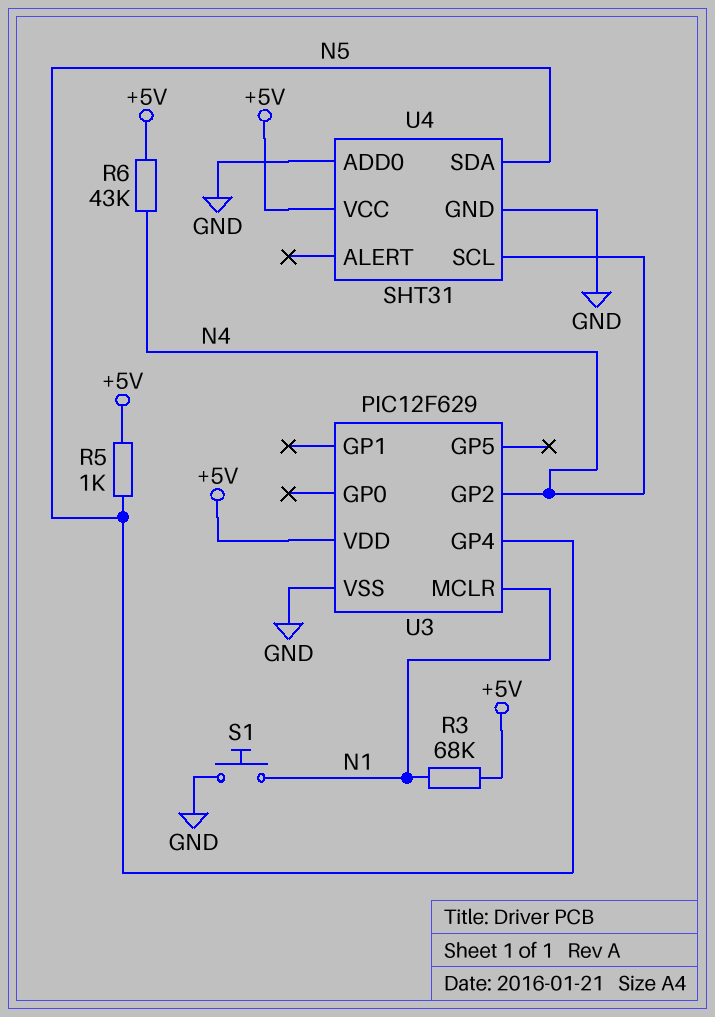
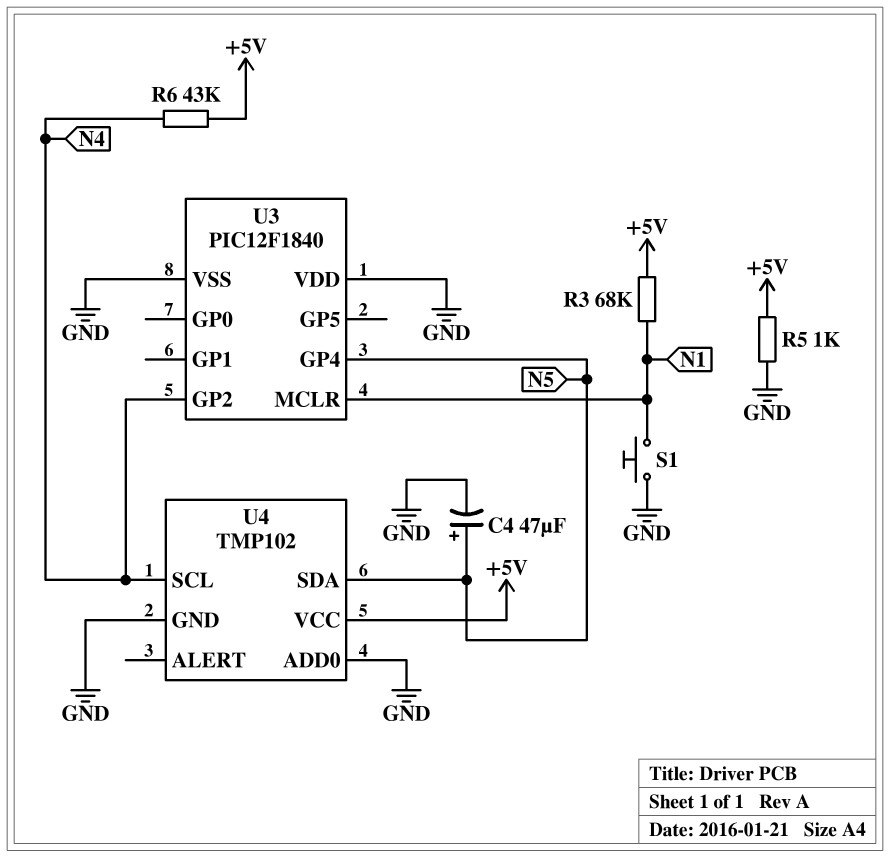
C4: none -> 47uF (plus N5, minus GND)
R5: 1k (+5V, N5) -> 1k (+5V, GND)
U3: PIC12F629 -> PIC12F1840
U3 pin VDD: +5V -> GND
U4: SHT31 -> TMP102

